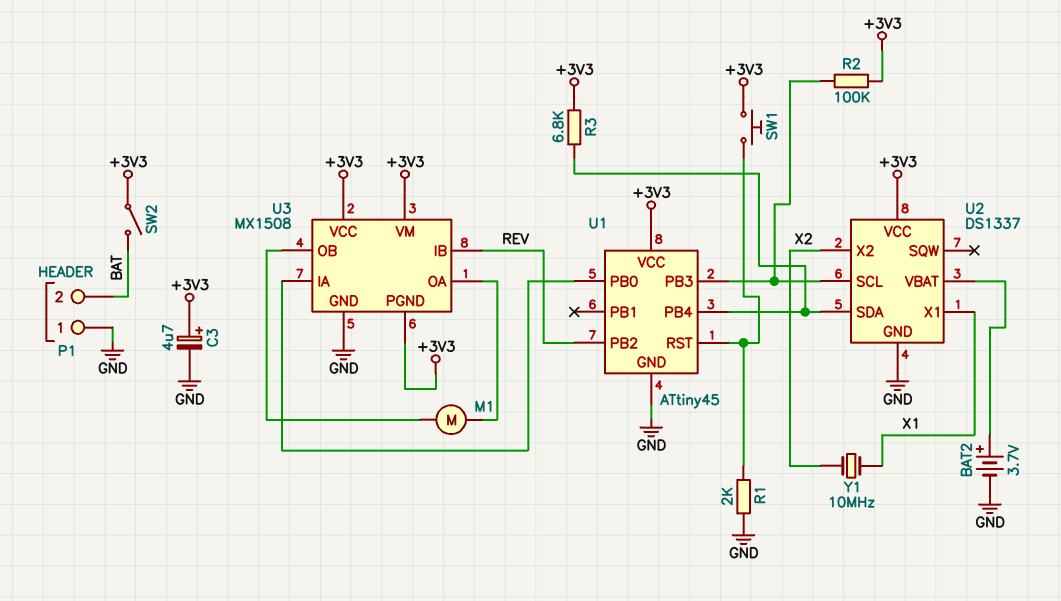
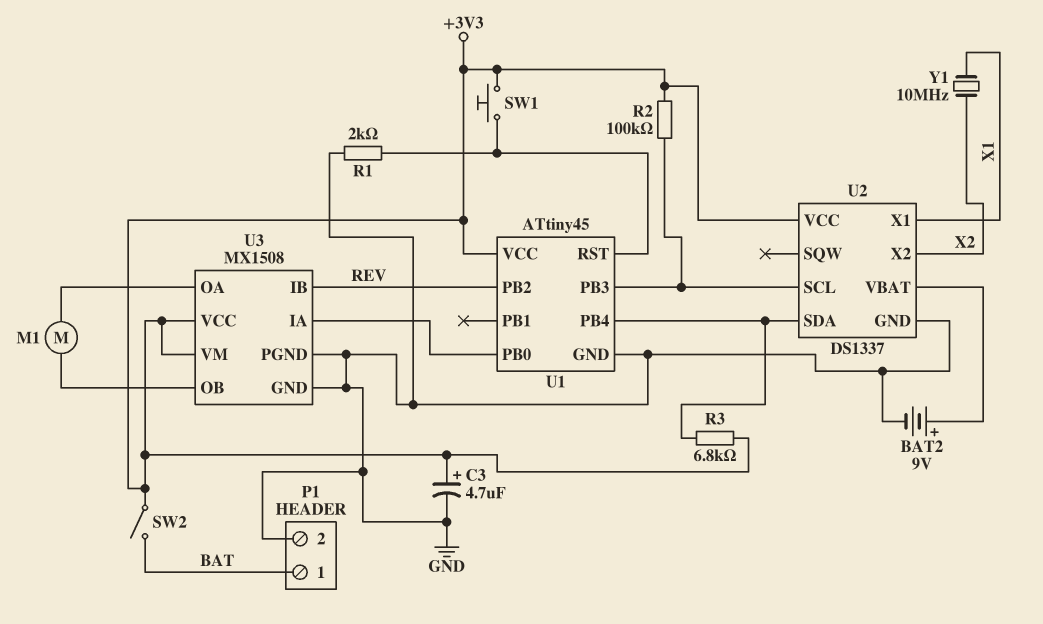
BAT2: 3.7V (plus U2/VBAT, minus GND) -> 9V (plus U2/VBAT, minus GND)
P1 pin 1: GND -> BAT
P1 pin 2: BAT -> GND
U3 pin PGND: +3V3 -> GND

